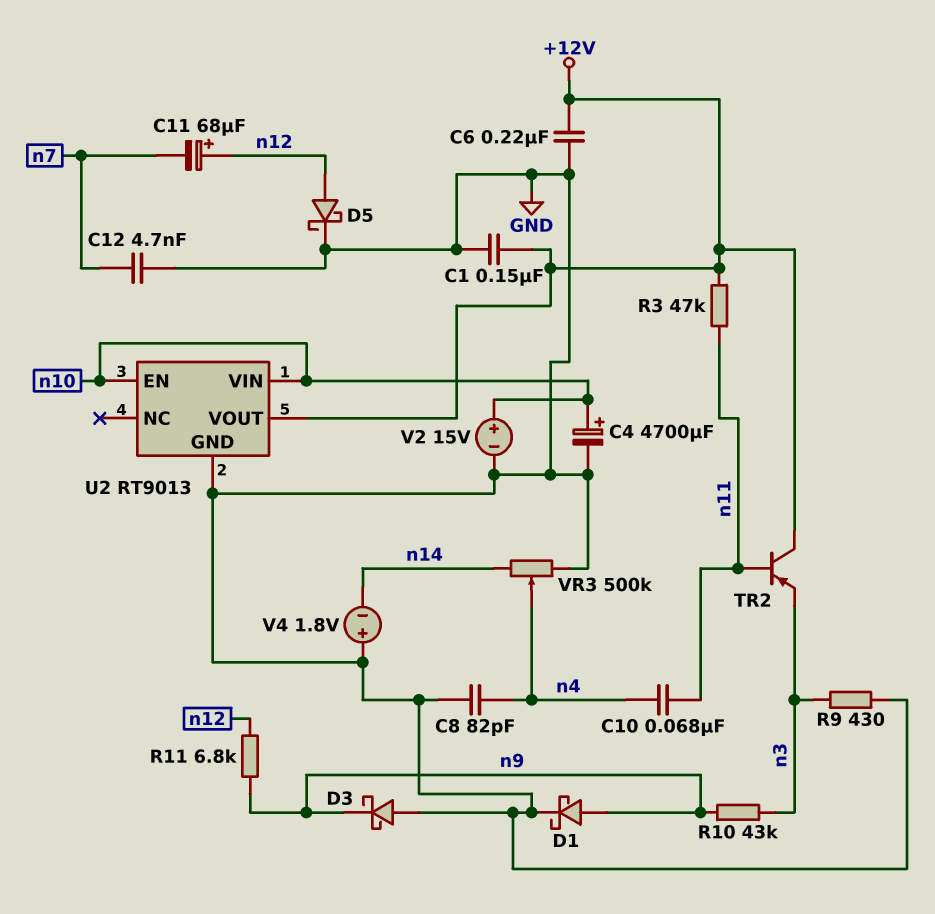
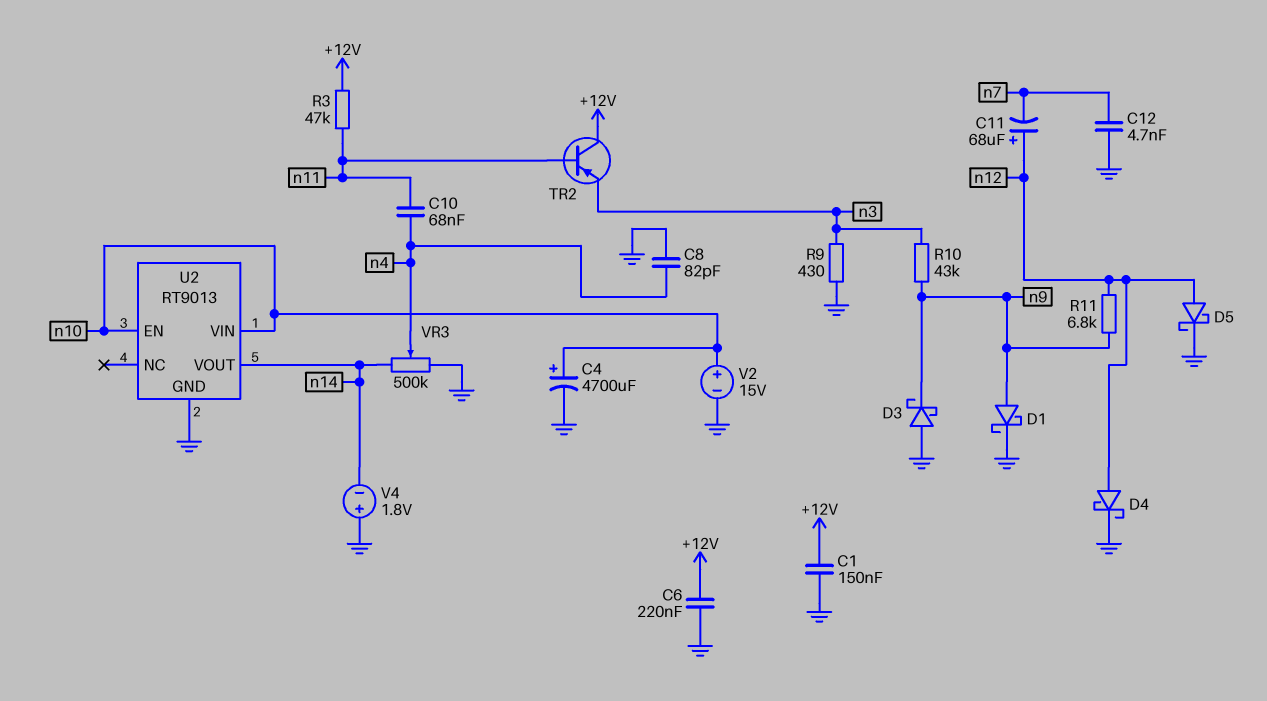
D4: none -> schottky (A n12, K GND)
U2 pin VOUT: +12V -> n14

